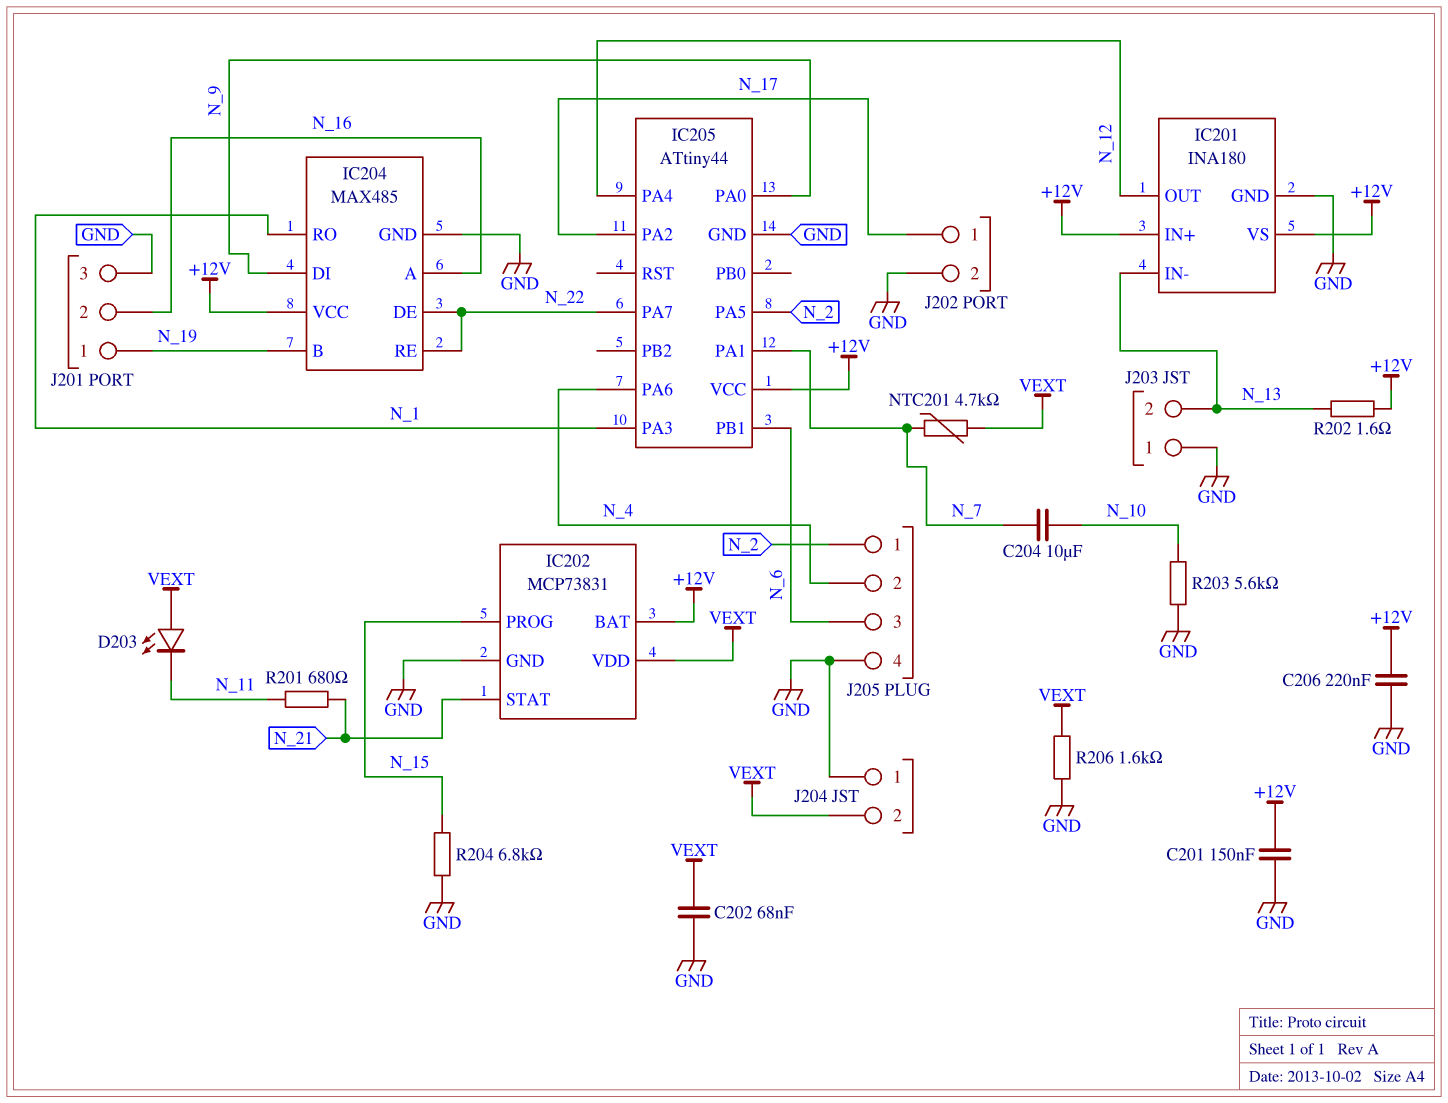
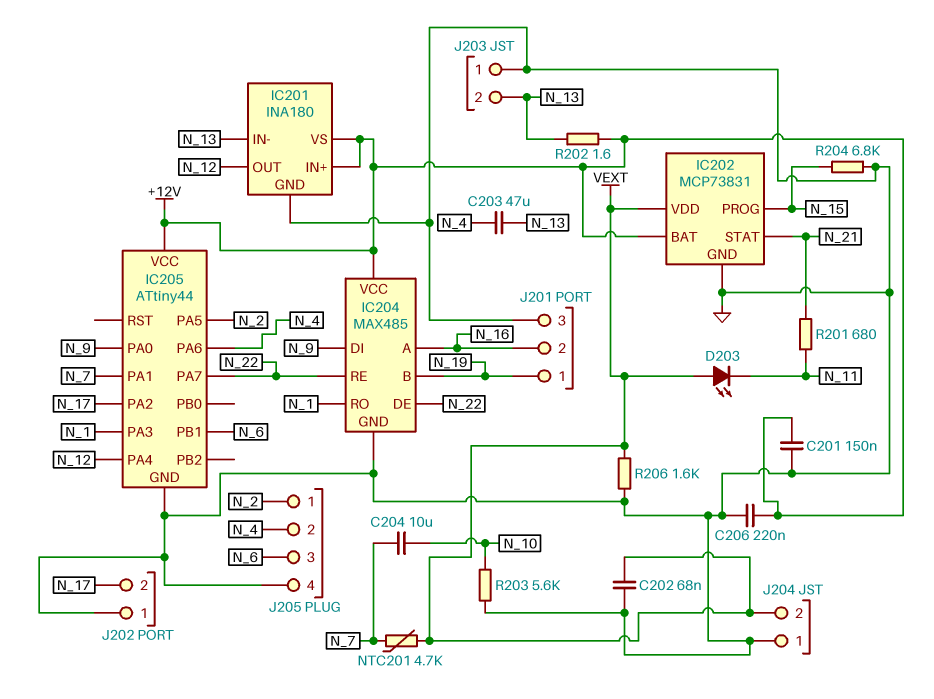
C203: none -> 47uF (N_4, N_13)
J202 pin 1: N_17 -> GND
J202 pin 2: GND -> N_17

